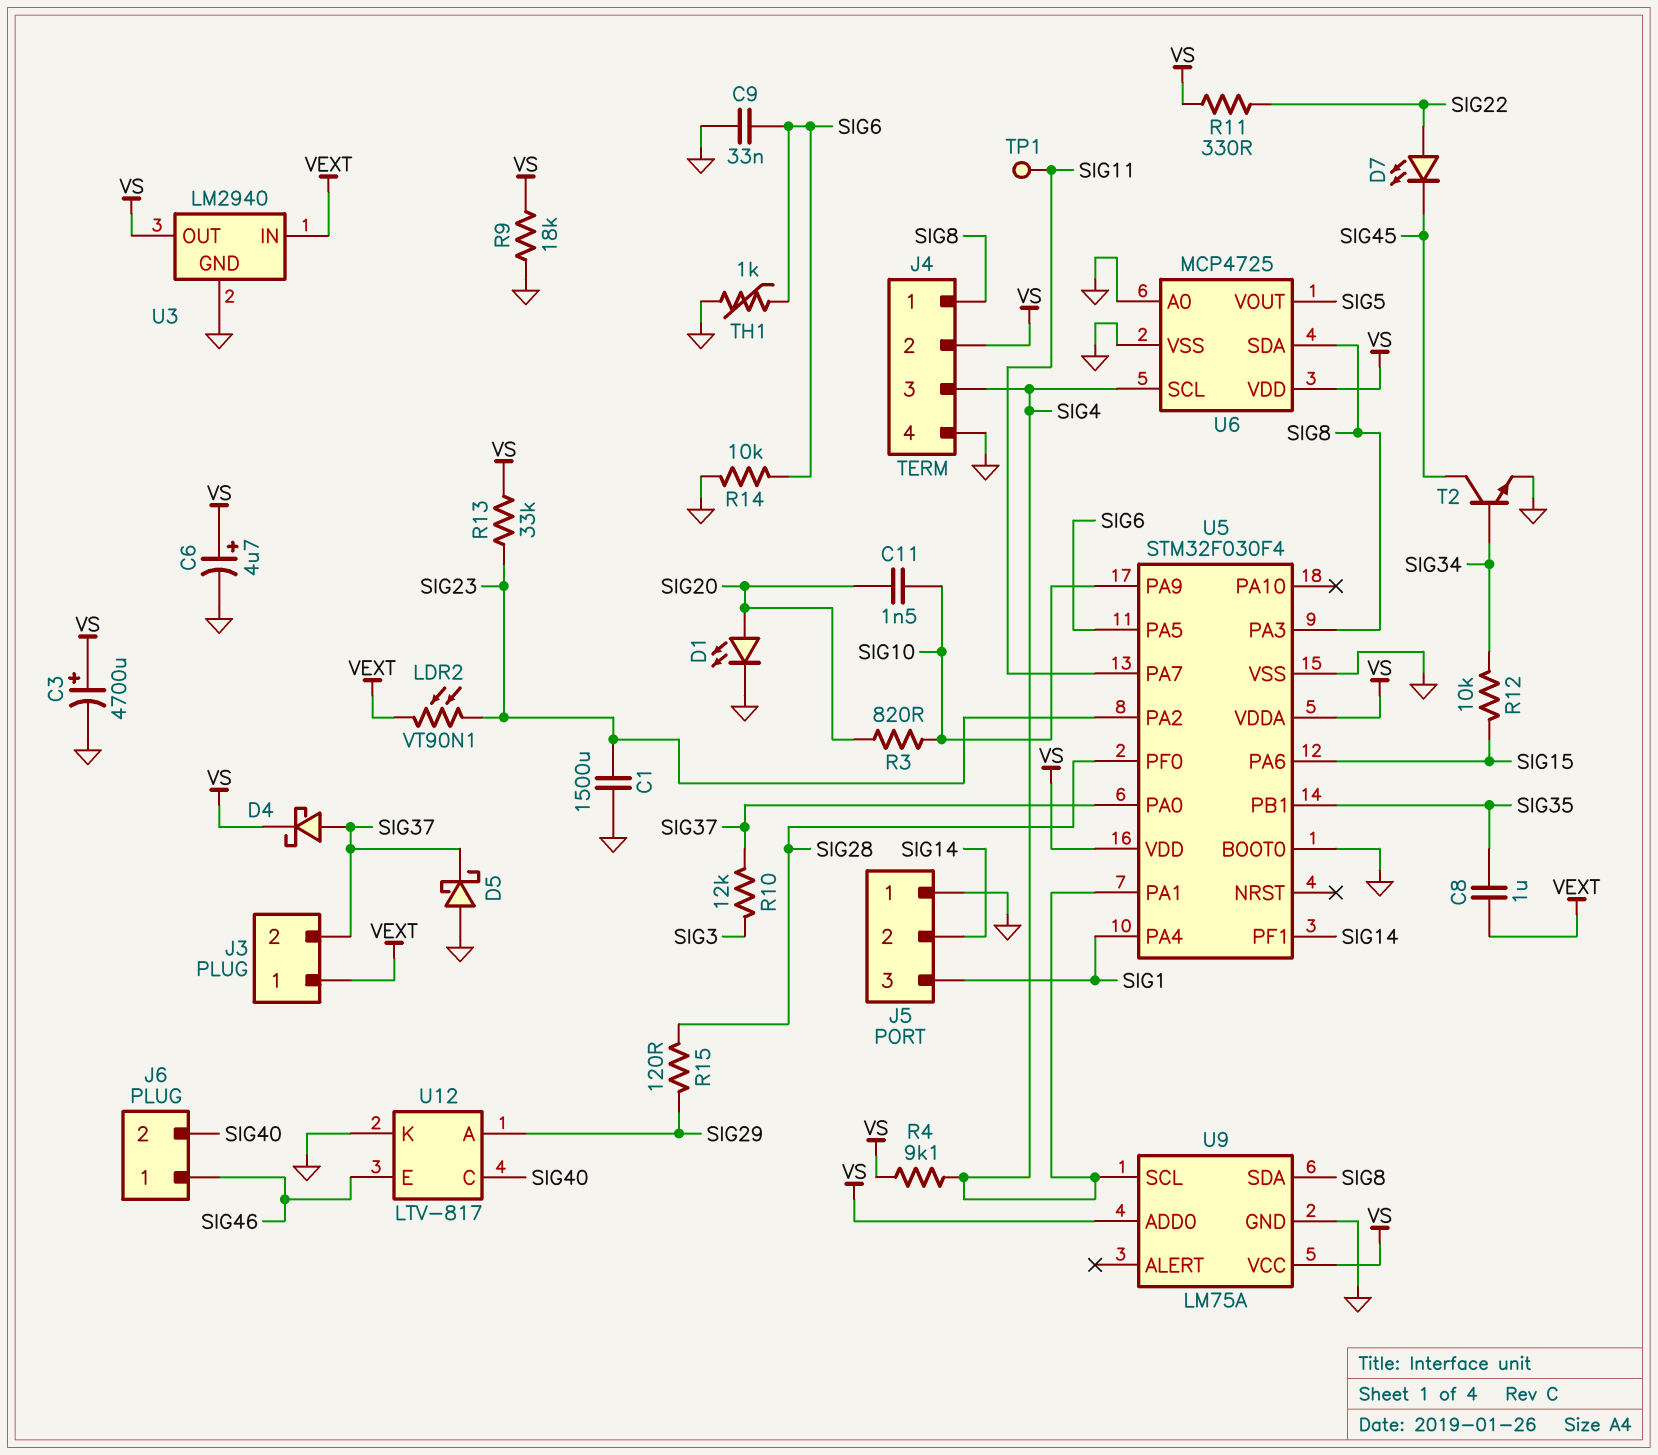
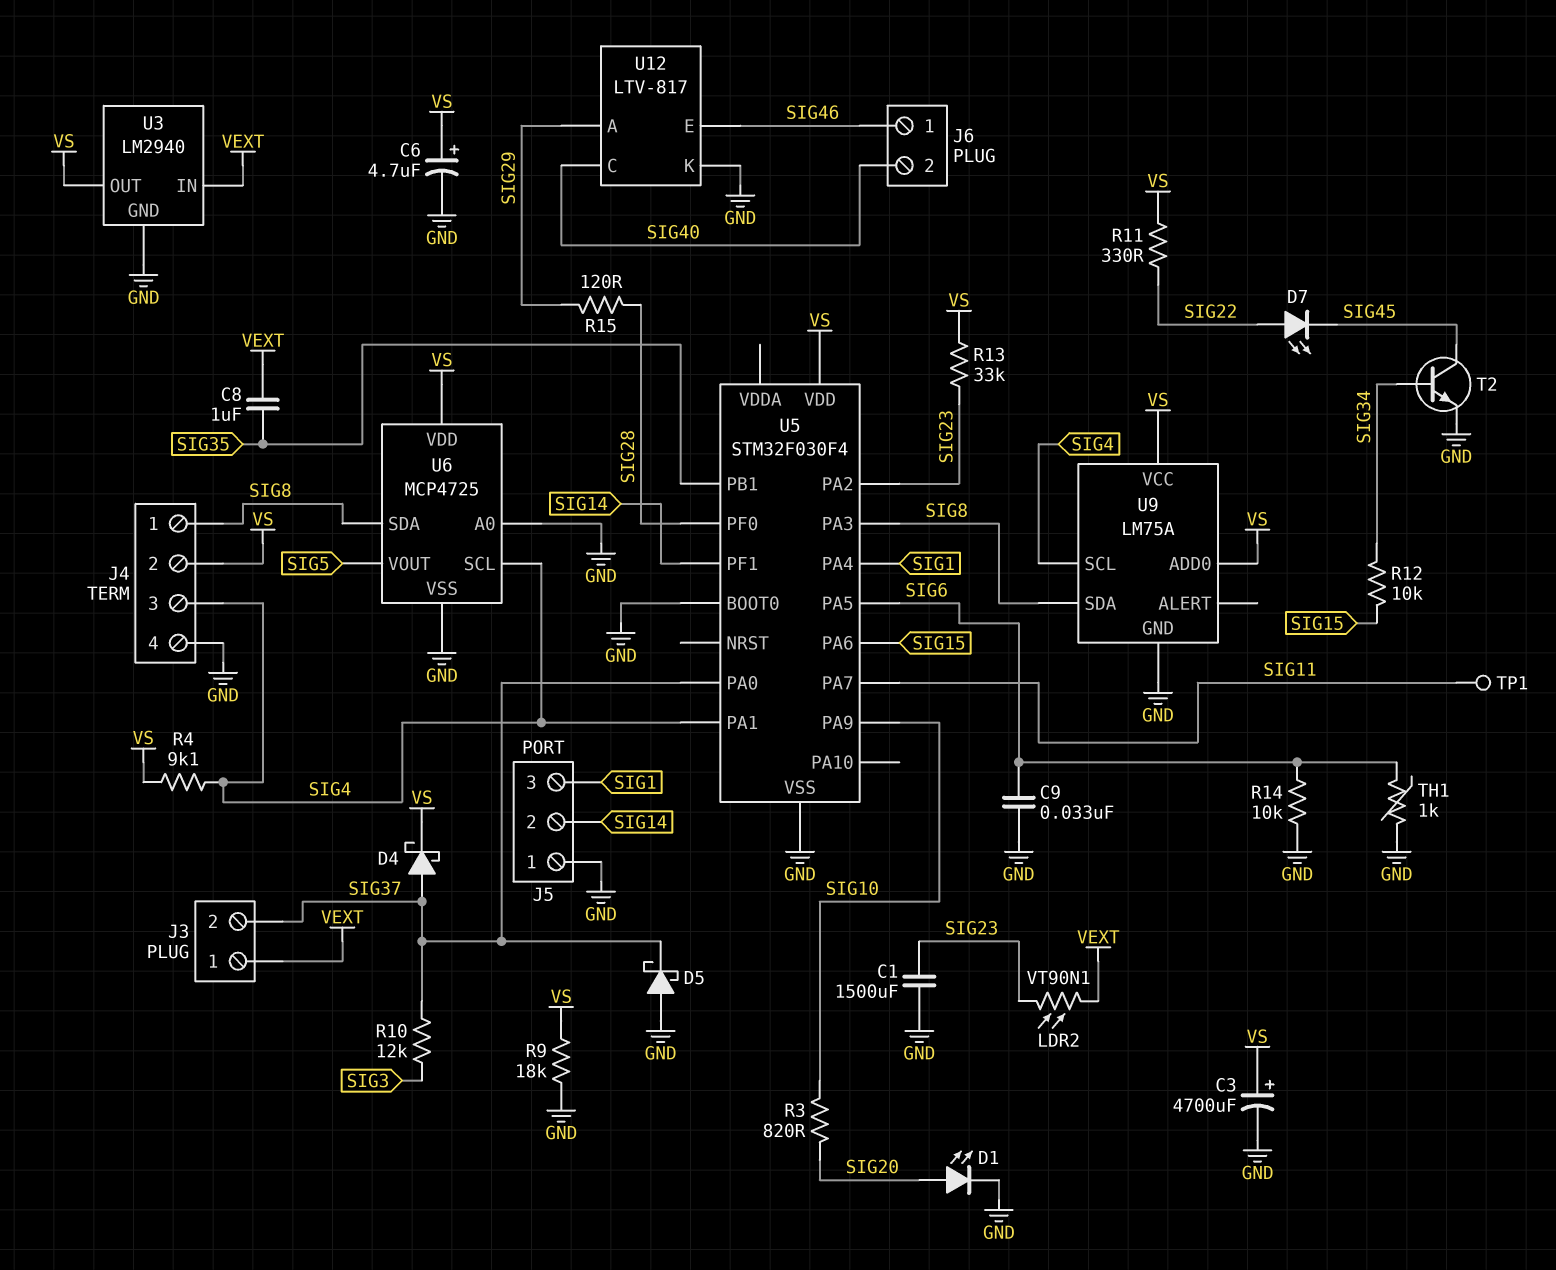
C11: 1.5nF (SIG10, SIG20) -> none
U5 pin VDDA: VS -> none

